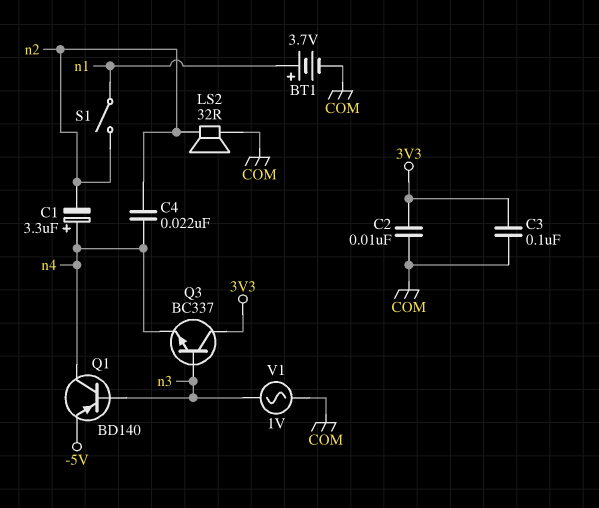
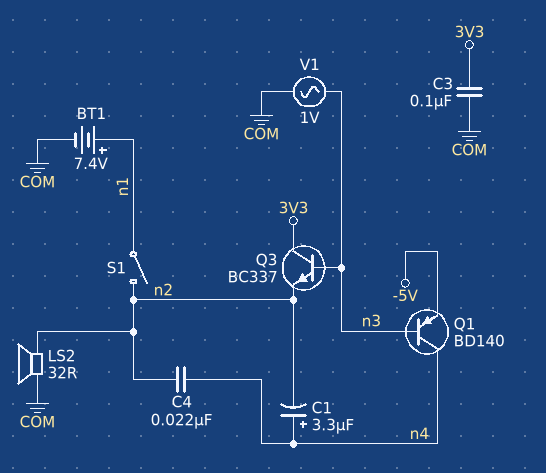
BT1: 3.7V (plus n1, minus COM) -> 7.4V (plus n1, minus COM)
C2: 10nF (3V3, COM) -> none
Q3: NPN BC337 (B n3, C 3V3, E n4) -> NPN BC337 (B n3, C 3V3, E n2)

